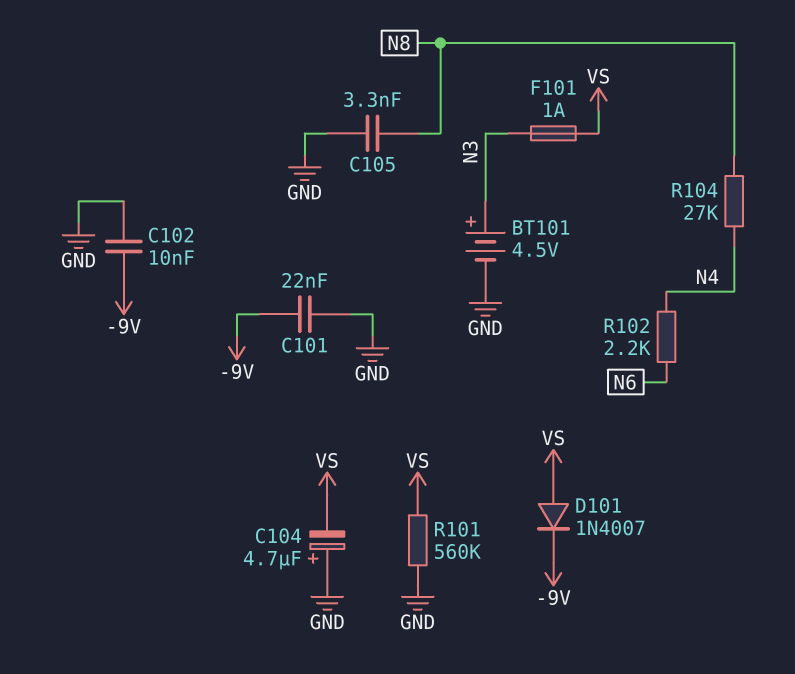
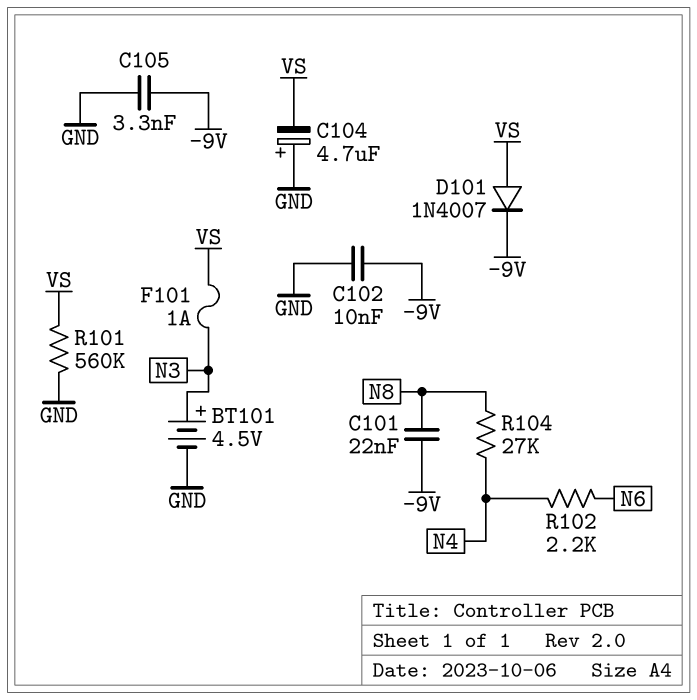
C101: 22nF (-9V, GND) -> 22nF (-9V, N8)
C105: 3.3nF (GND, N8) -> 3.3nF (-9V, GND)

